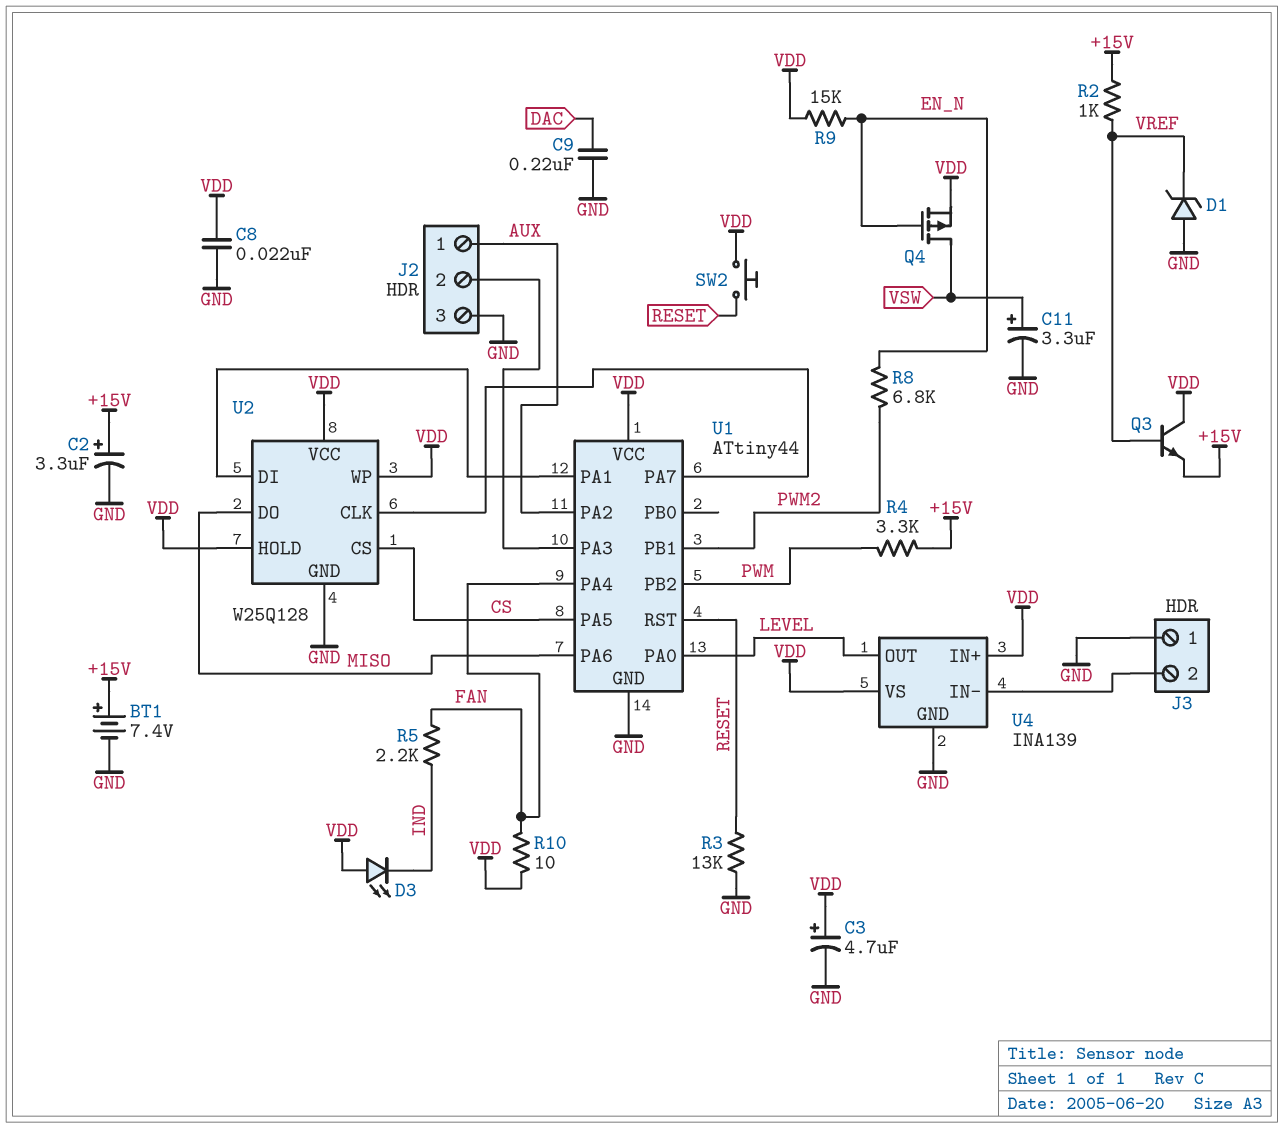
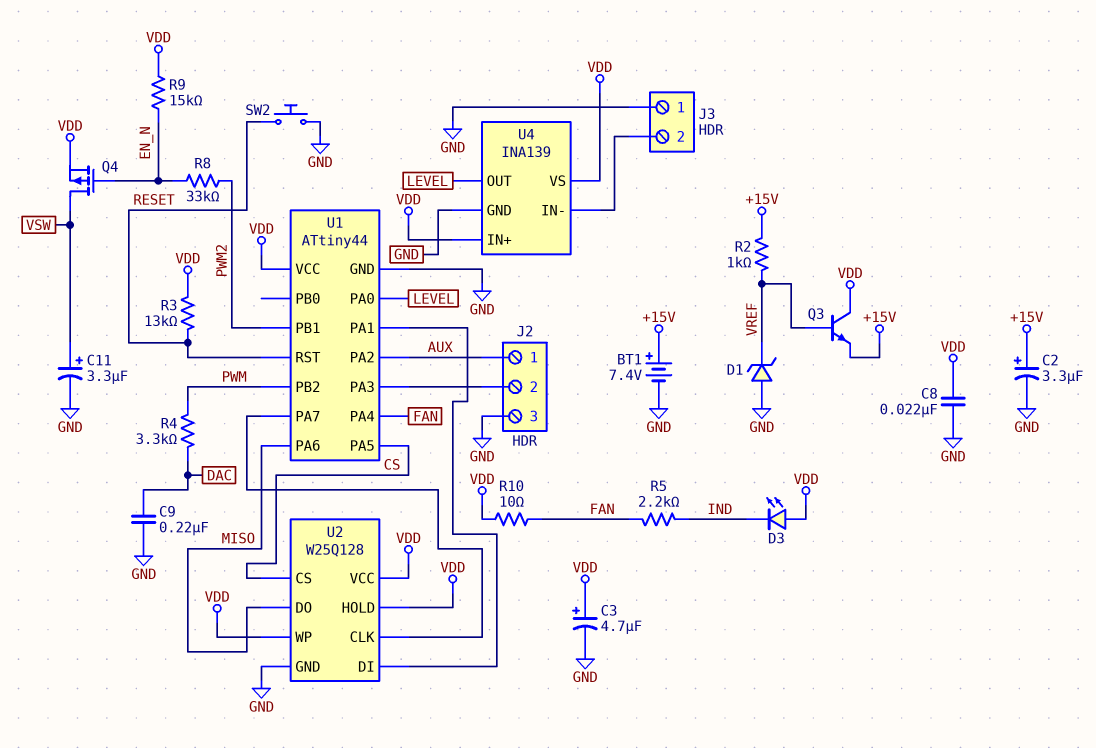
R3: 13k (GND, RESET) -> 13k (RESET, VDD)
R4: 3.3k (+15V, PWM) -> 3.3k (DAC, PWM)
R8: 6.8k (EN_N, PWM2) -> 33k (EN_N, PWM2)
SW2: button (RESET, VDD) -> button (GND, RESET)

